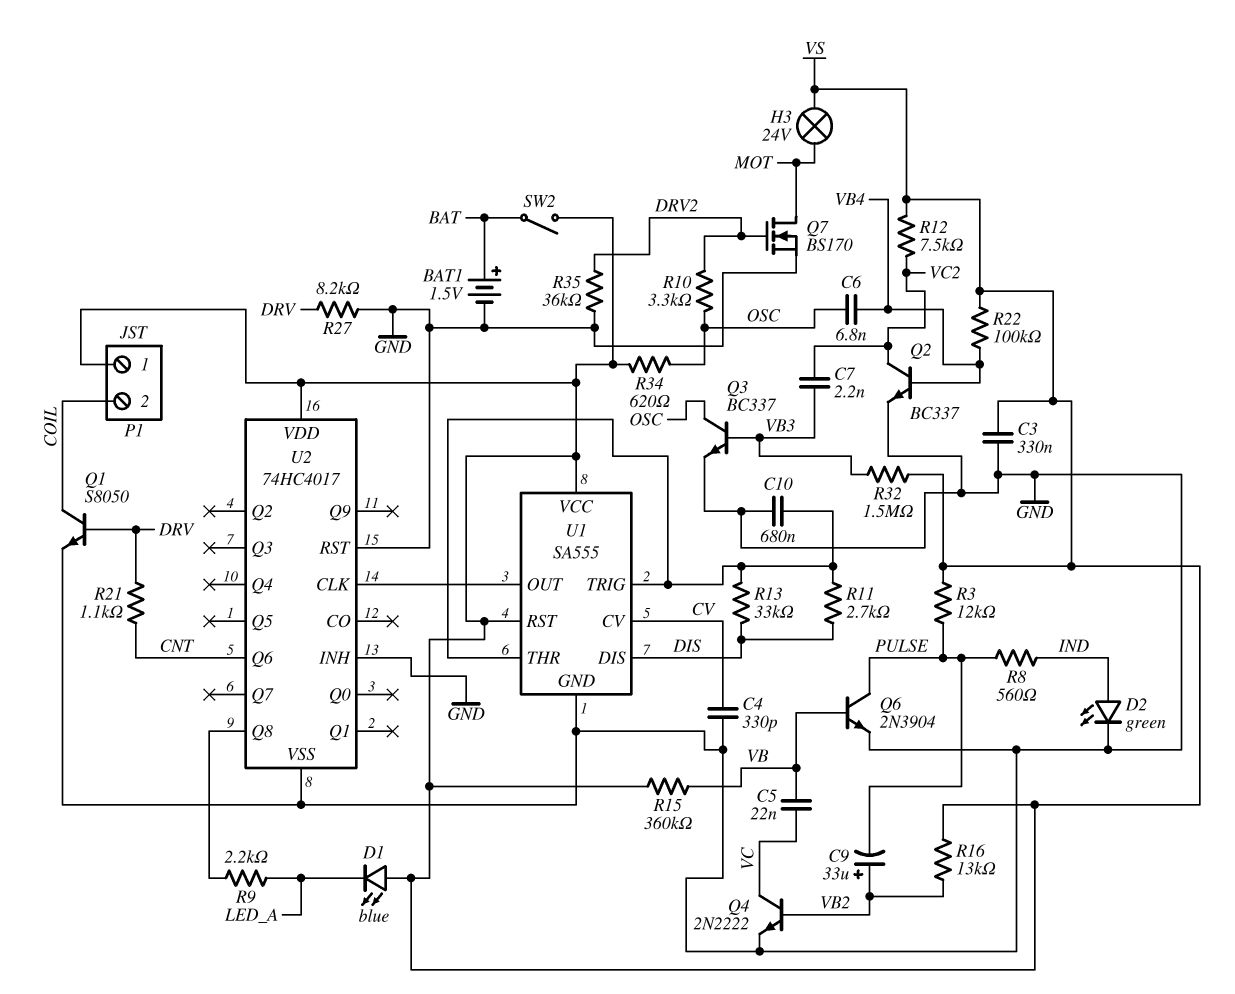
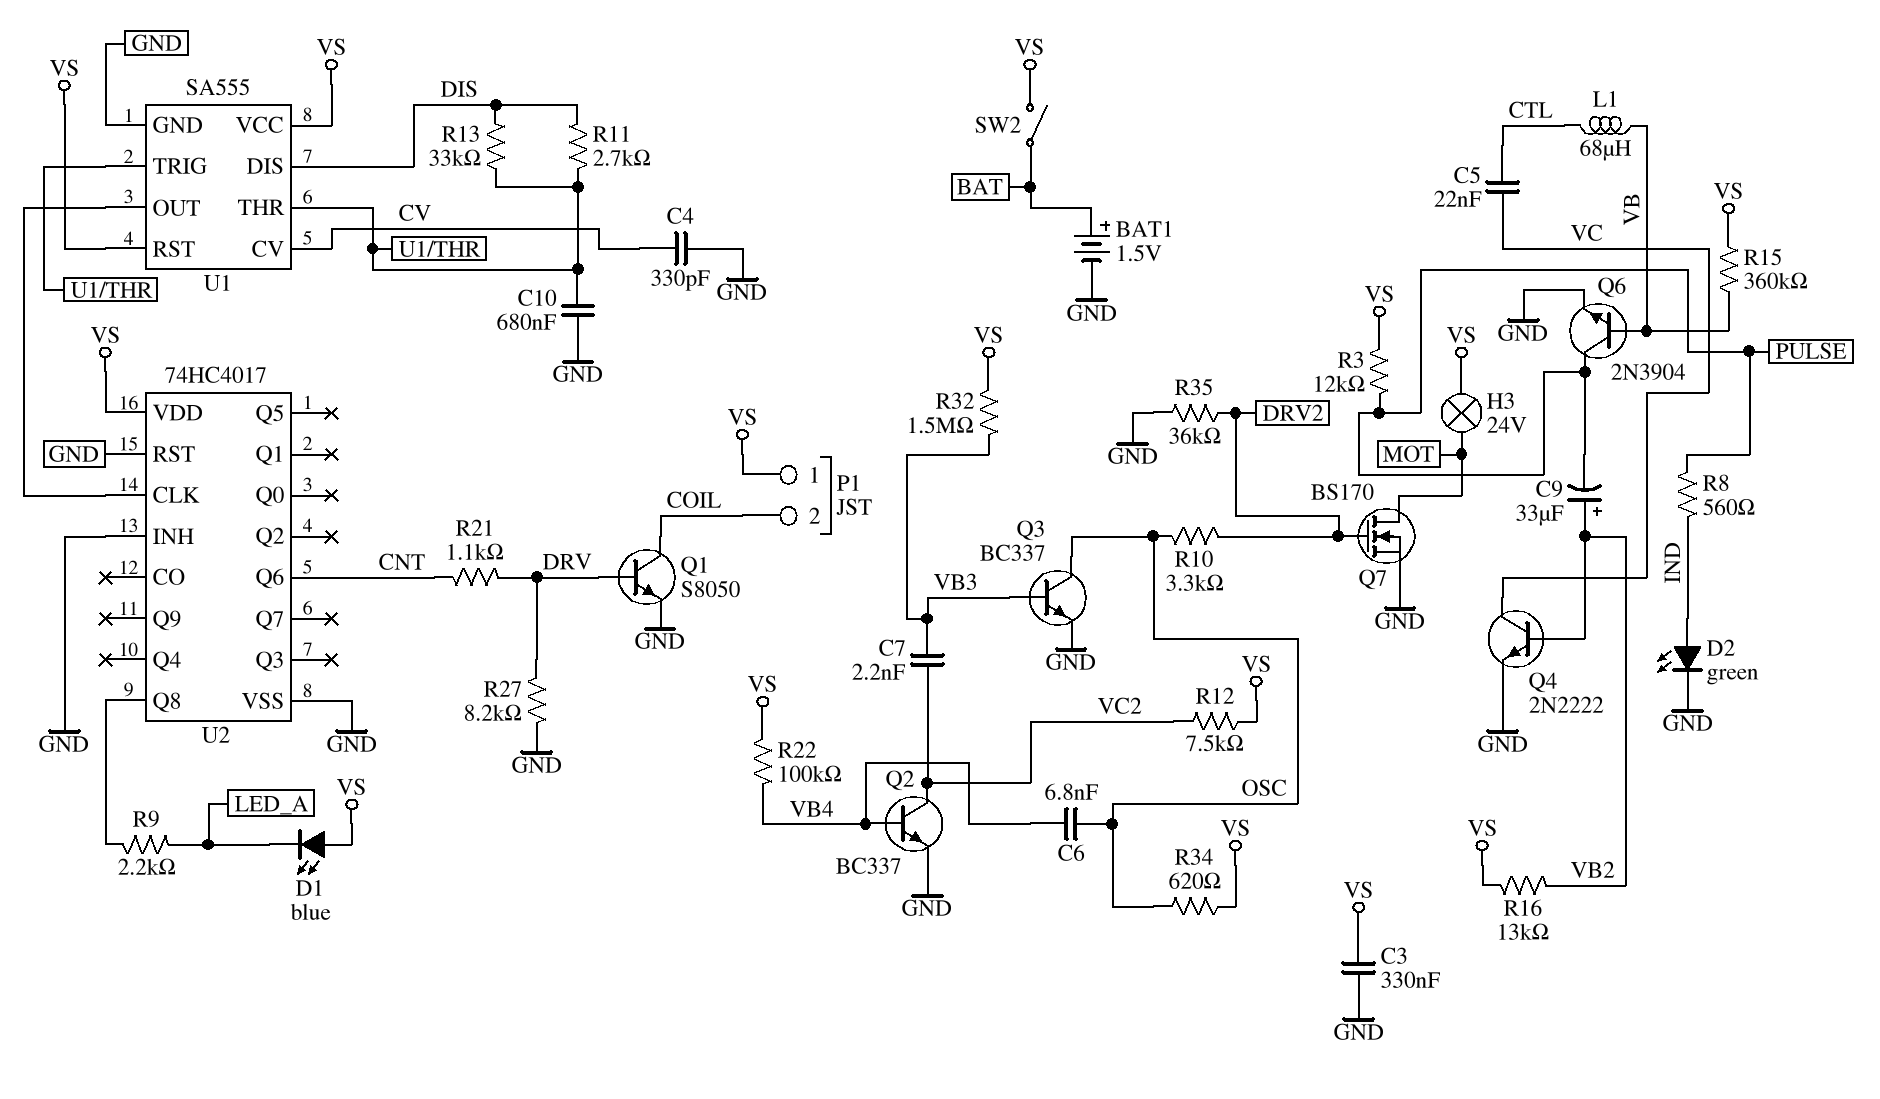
C5: 22nF (VB, VC) -> 22nF (CTL, VC)
L1: none -> 68uH (CTL, VB)

